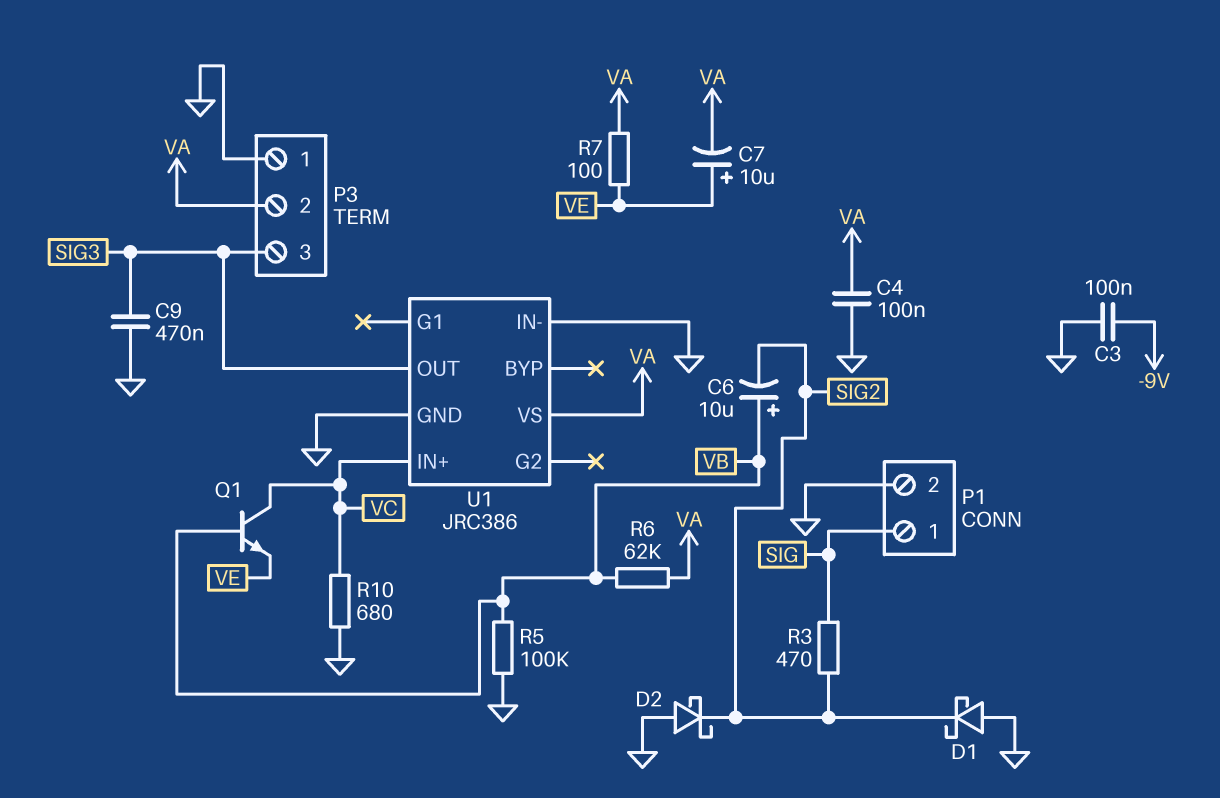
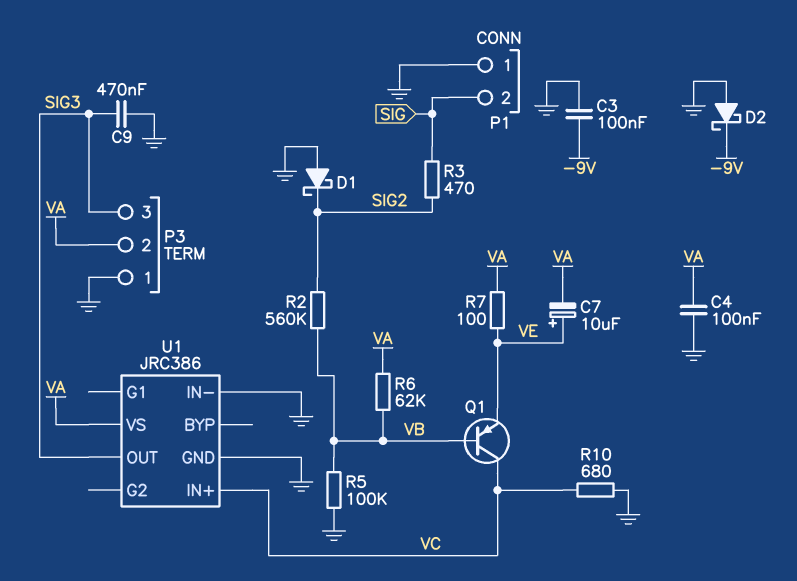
C6: 10uF (plus VB, minus SIG2) -> none
D2: schottky (A GND, K SIG2) -> schottky (A GND, K -9V)
P1 pin 1: SIG -> GND
P1 pin 2: GND -> SIG
Q1: NPN (B VB, C VC, E VE) -> PNP (B VB, C VC, E VE)
R2: none -> 560k (SIG2, VB)

